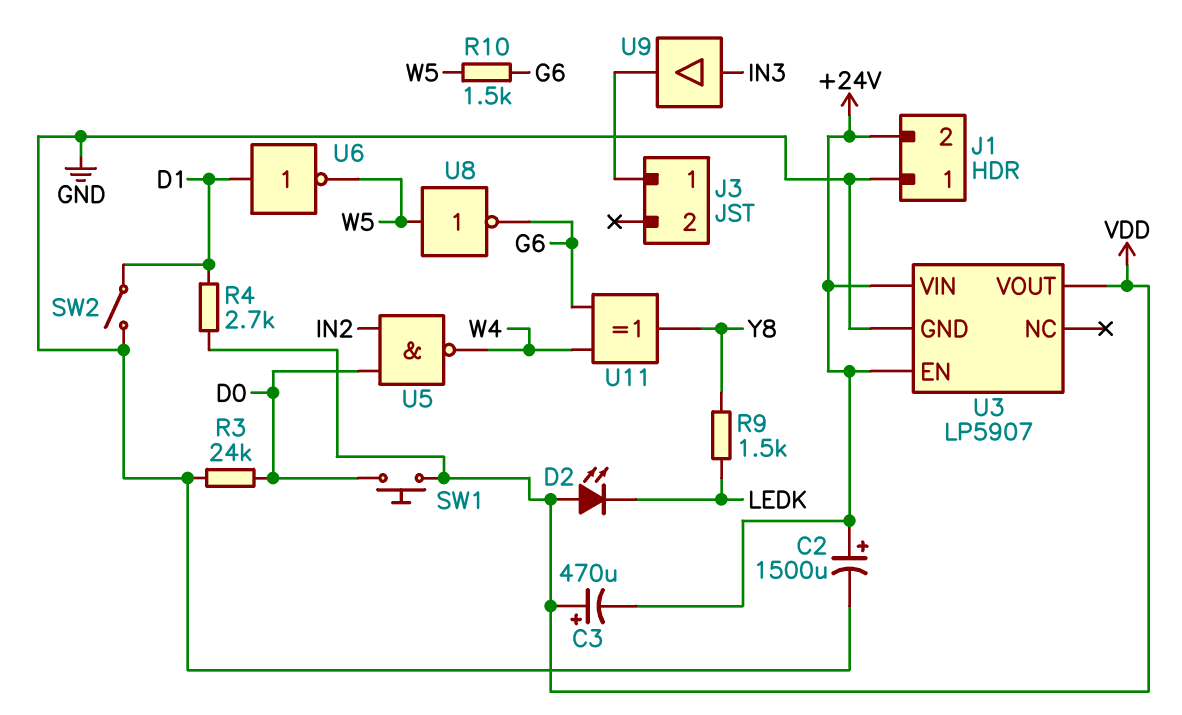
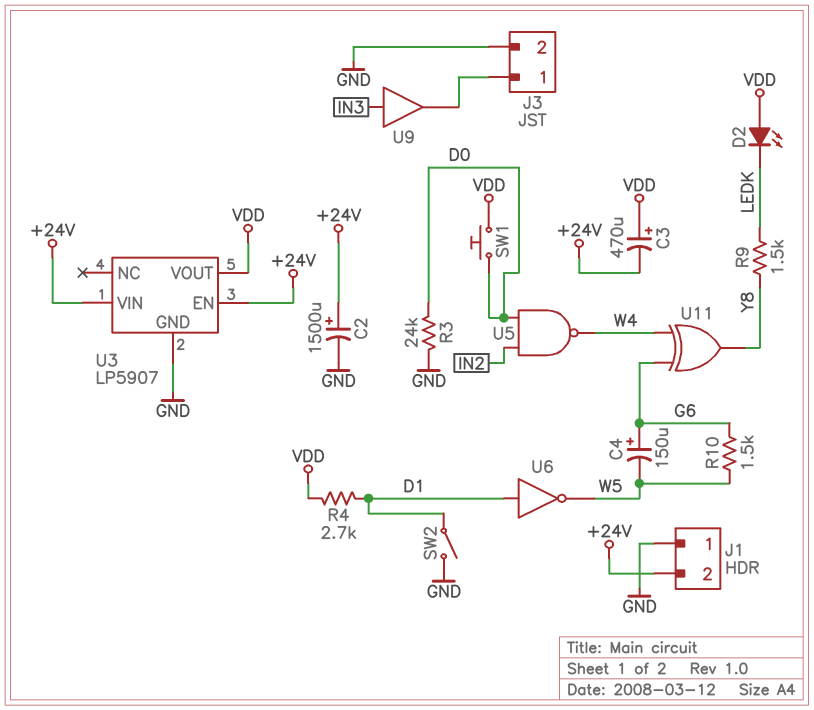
C4: none -> 150uF (plus G6, minus W5)
J3 pin 2: none -> GND
U8: NOT (in W5, out G6) -> none

